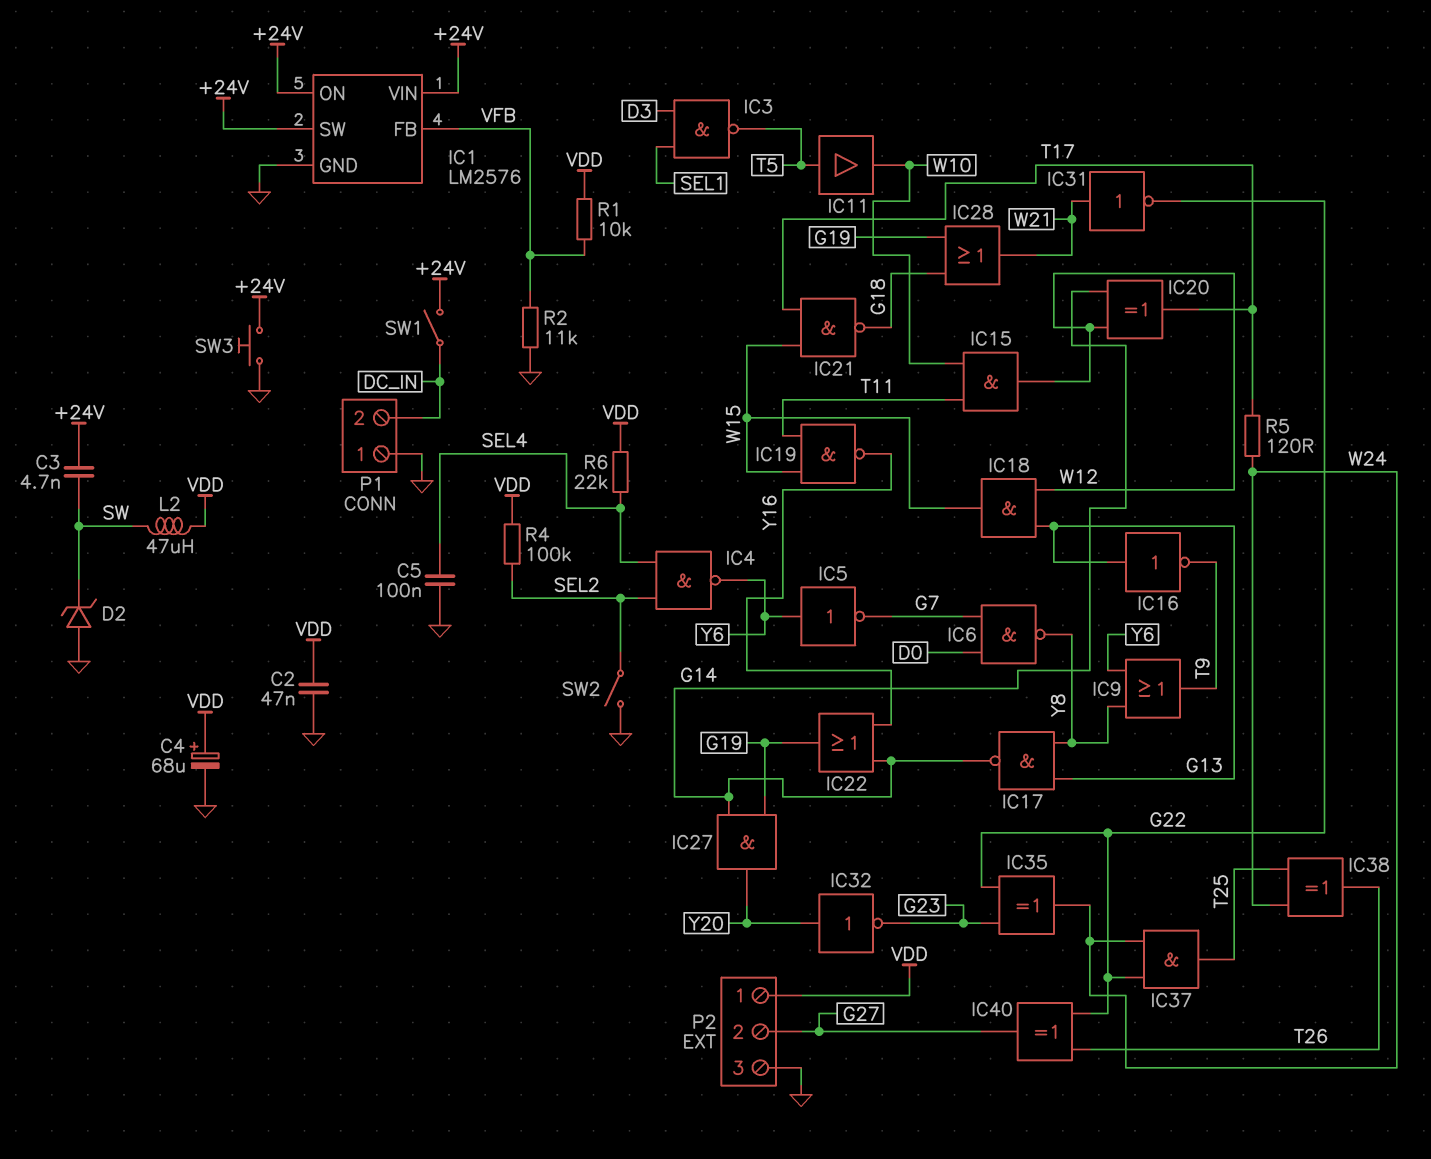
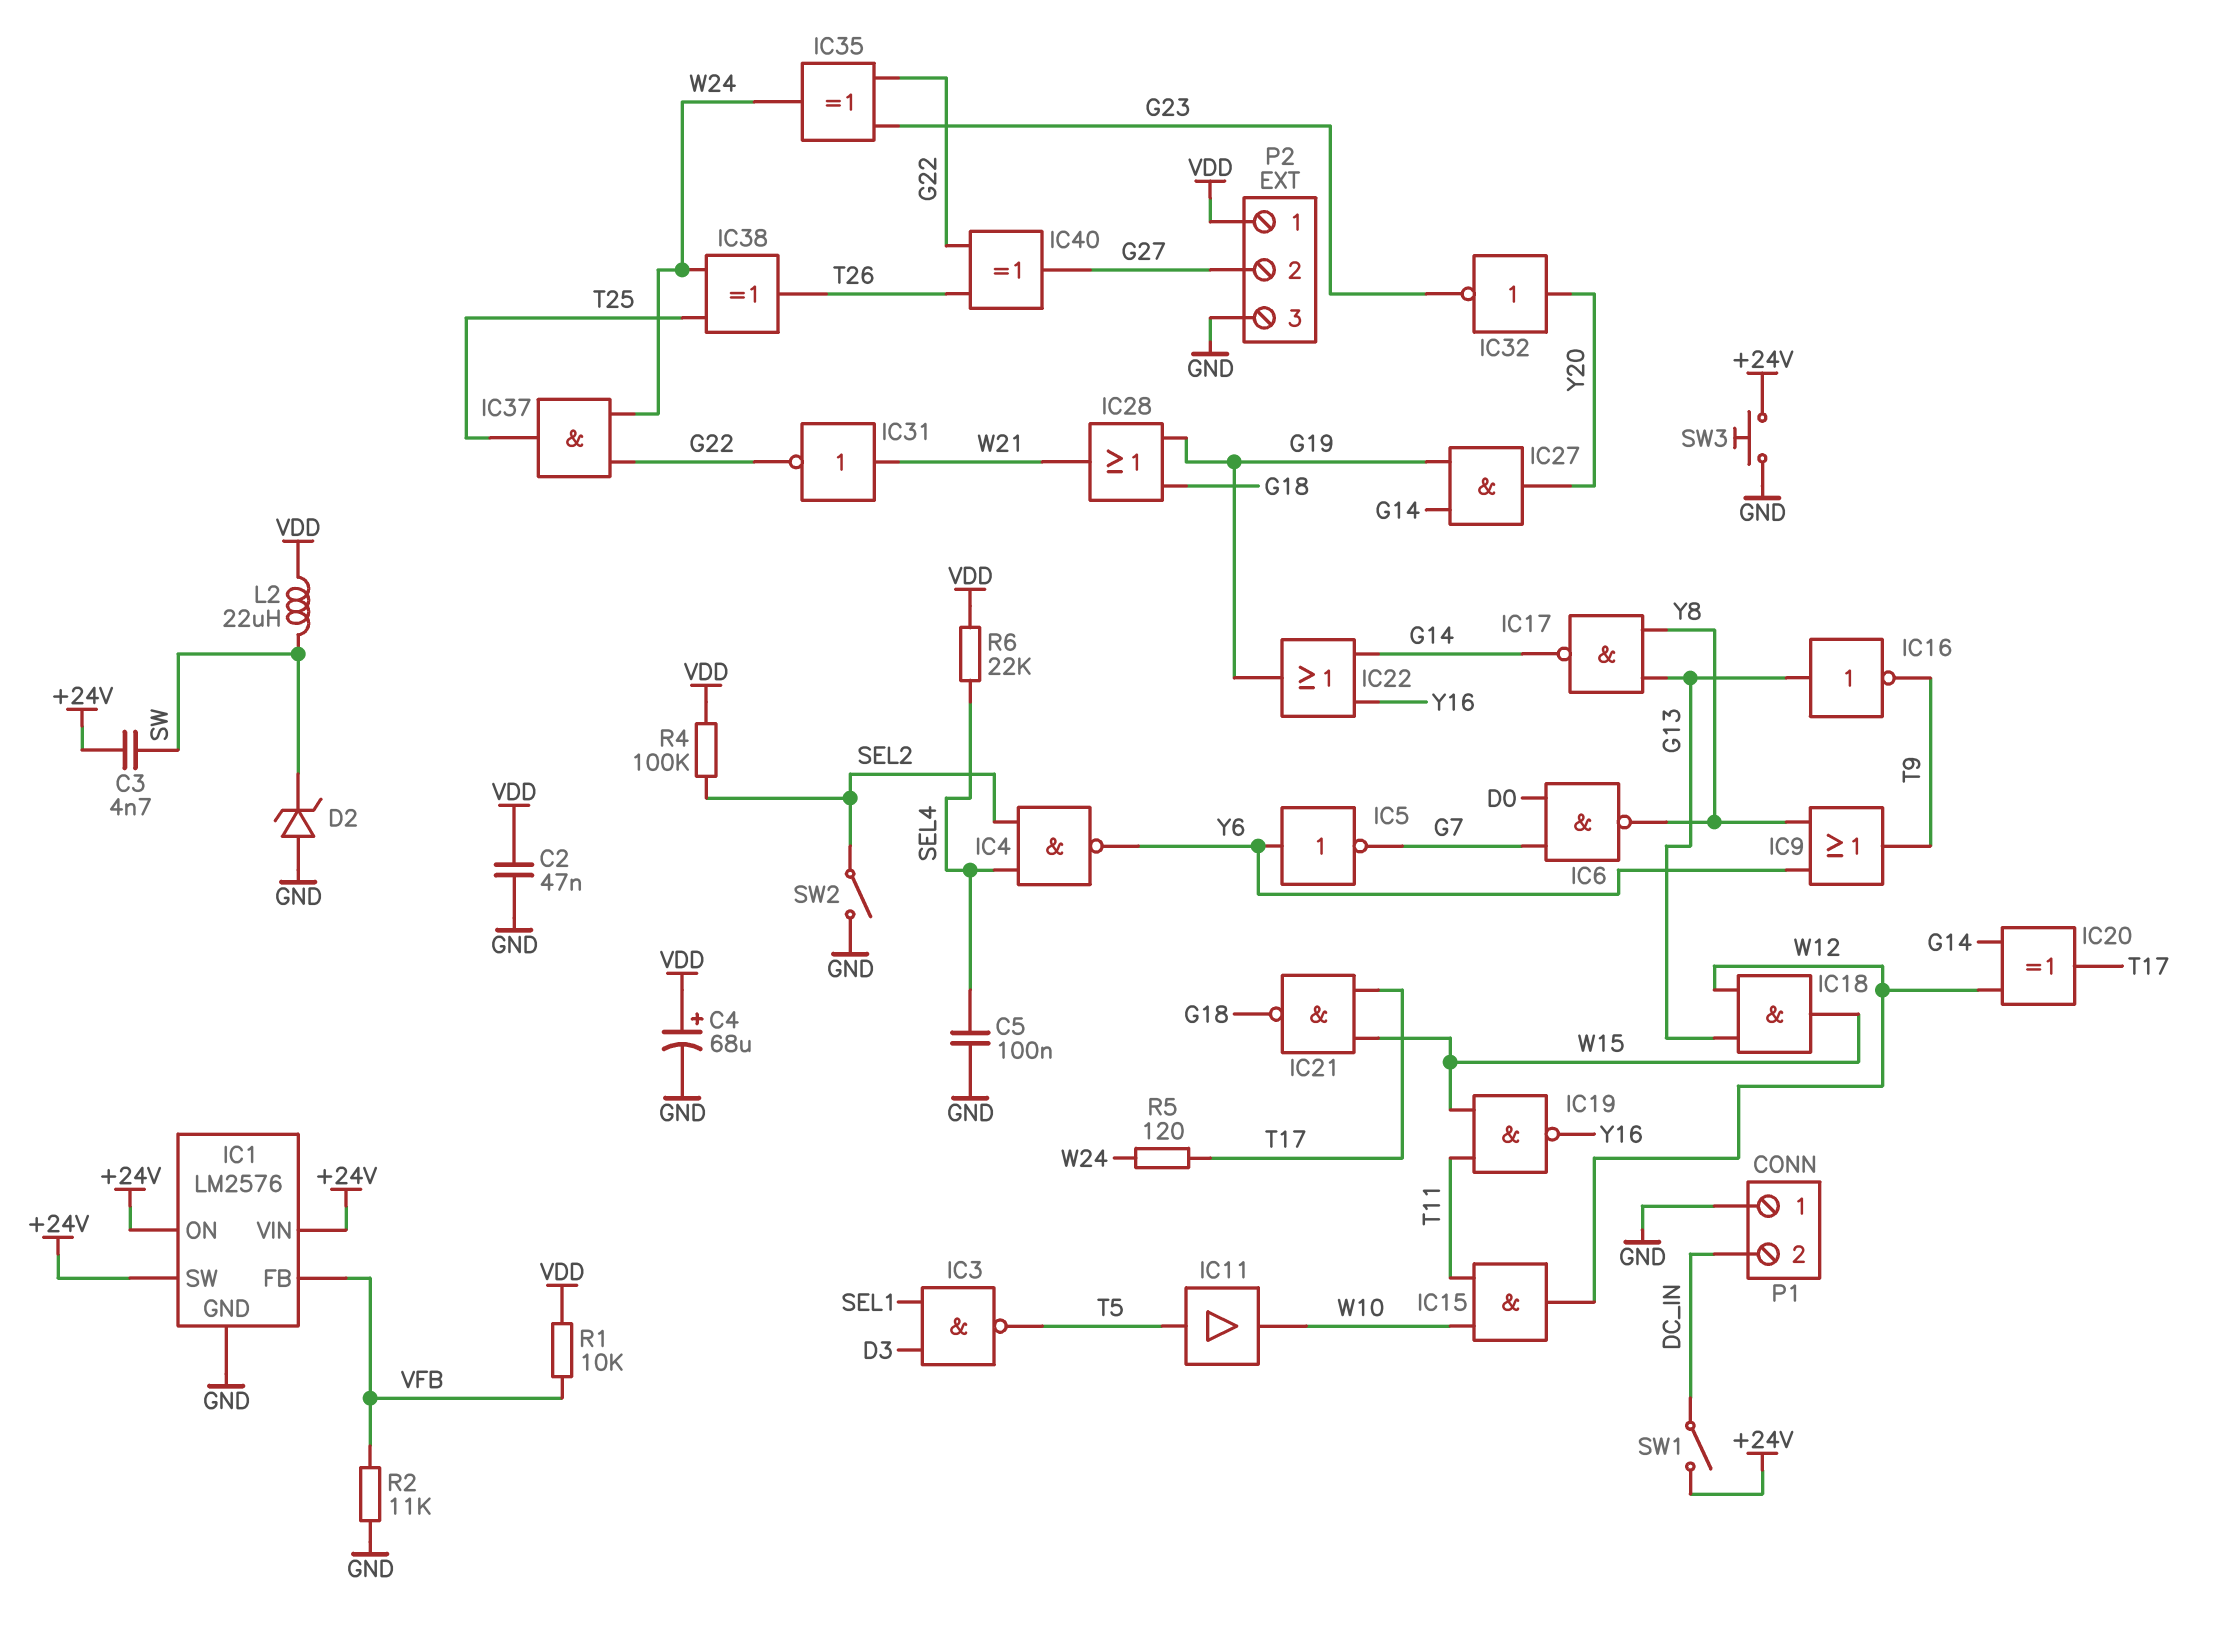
L2: 47uH (SW, VDD) -> 22uH (SW, VDD)

